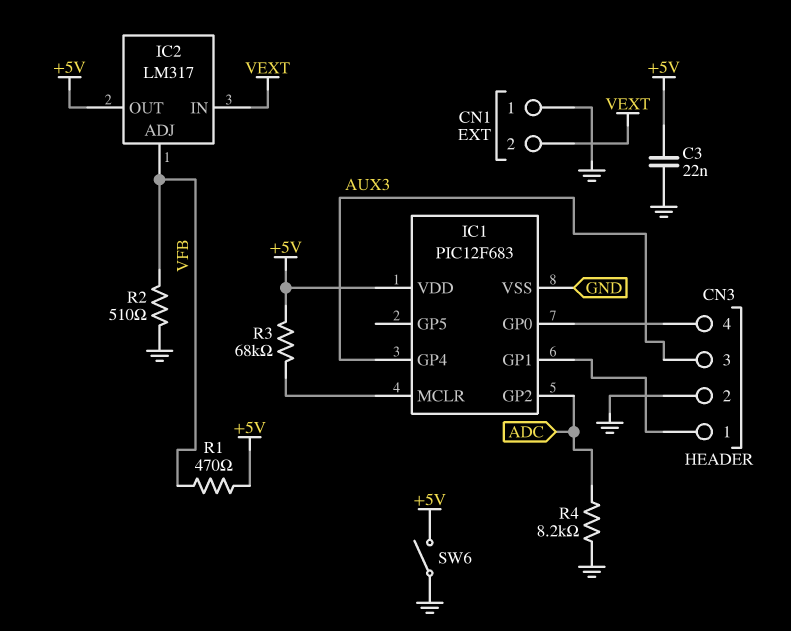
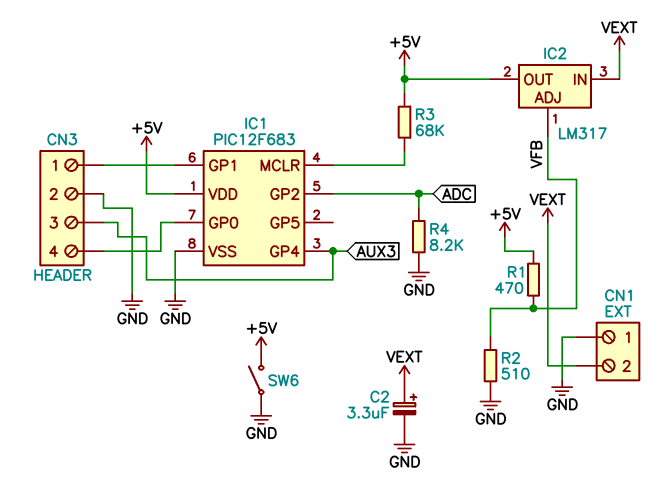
C2: none -> 3.3uF (plus VEXT, minus GND)
C3: 22nF (+5V, GND) -> none

